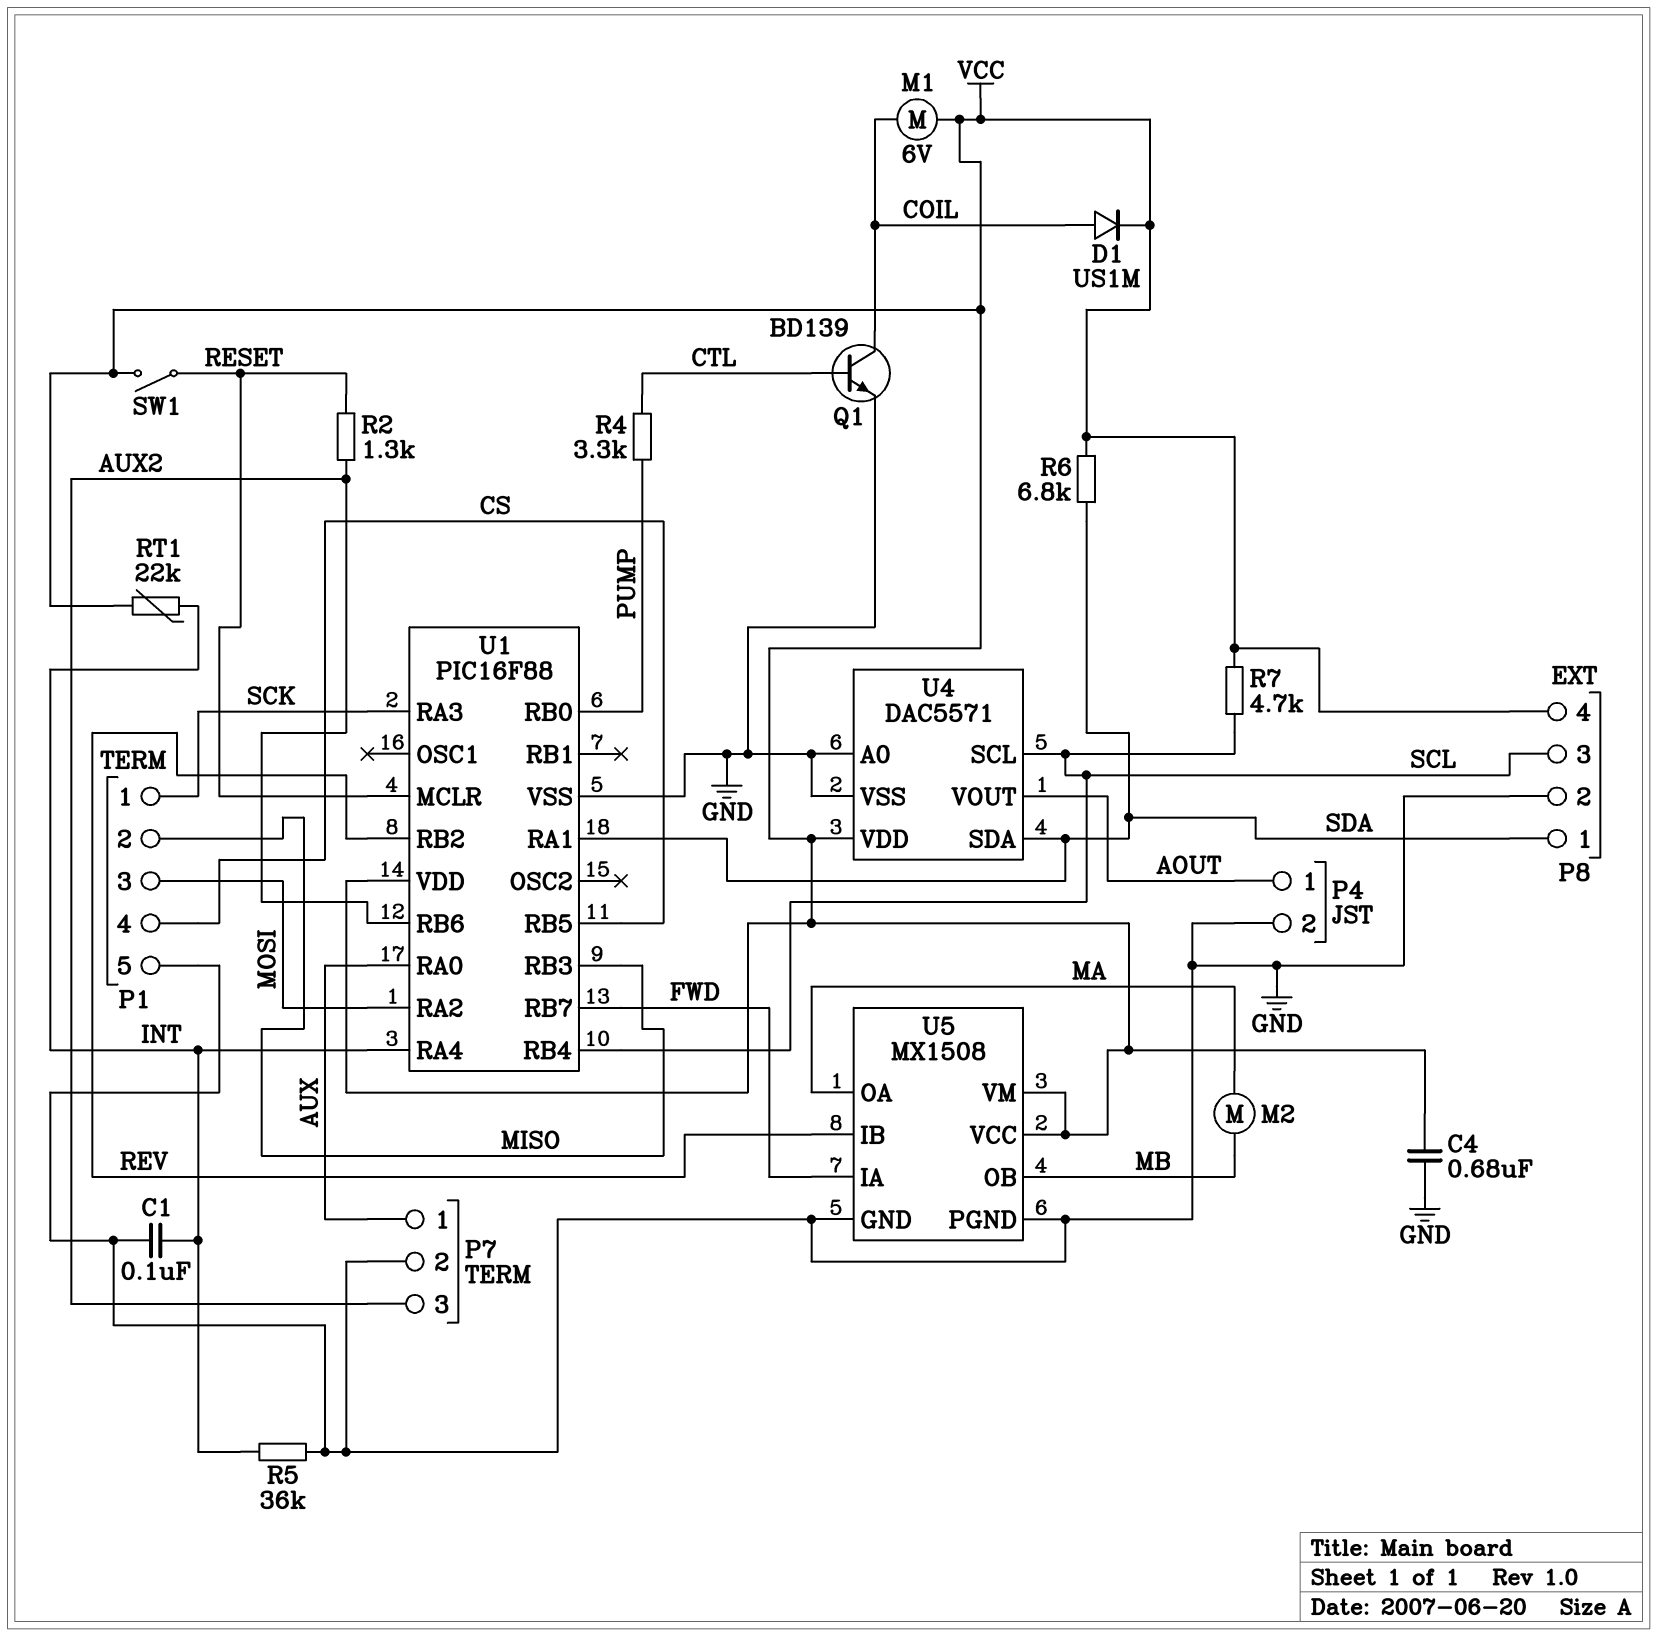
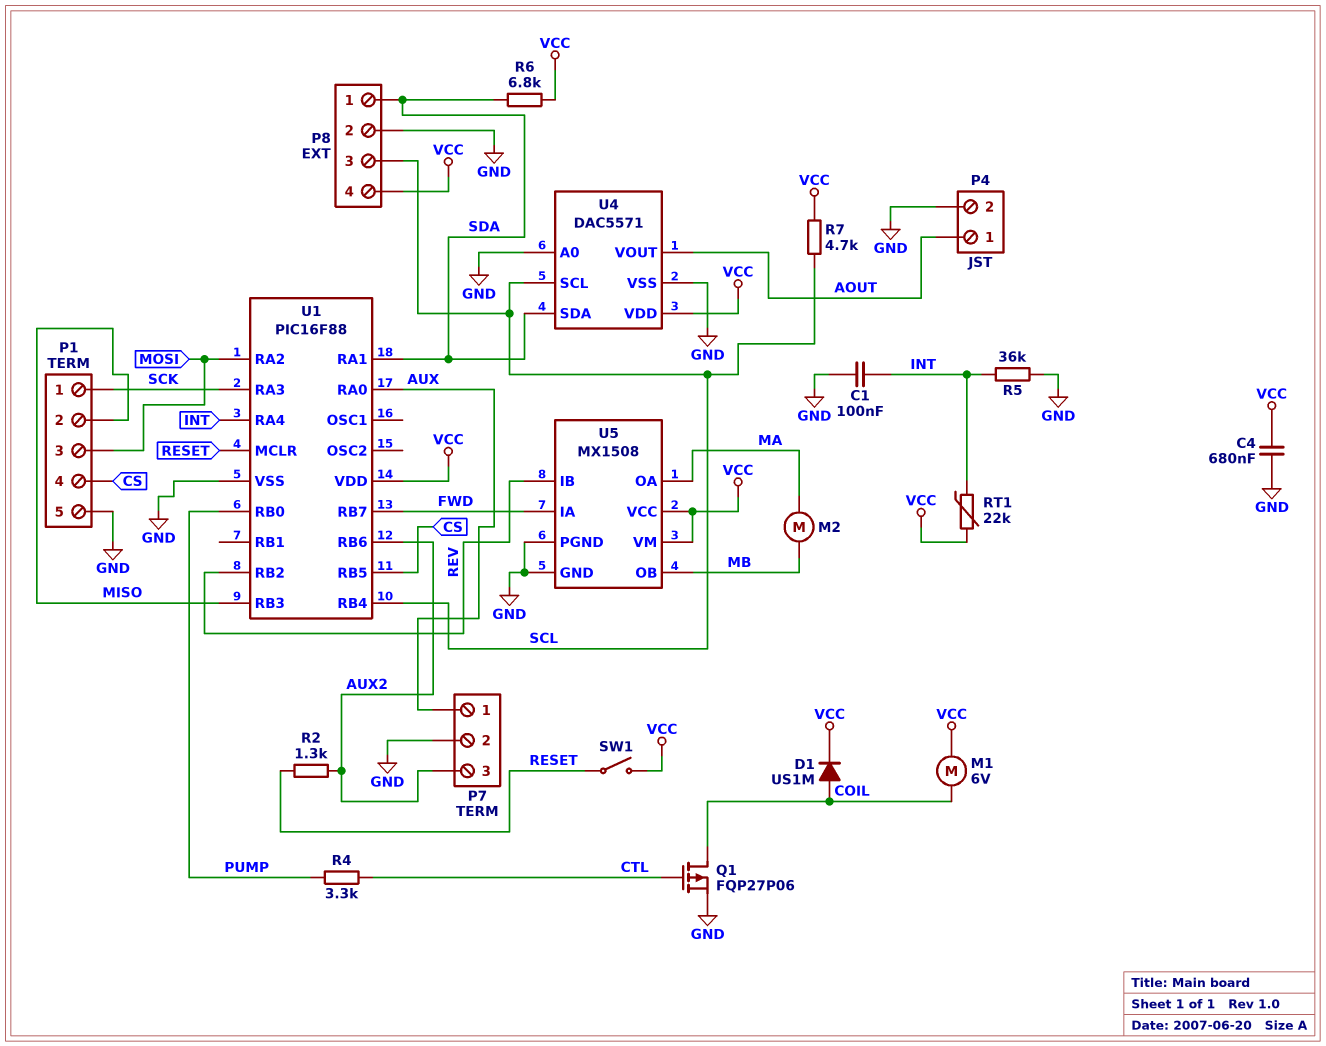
Q1: NPN BD139 (B CTL, C COIL, E GND) -> PMOS FQP27P06 (G CTL, D COIL, S GND)

